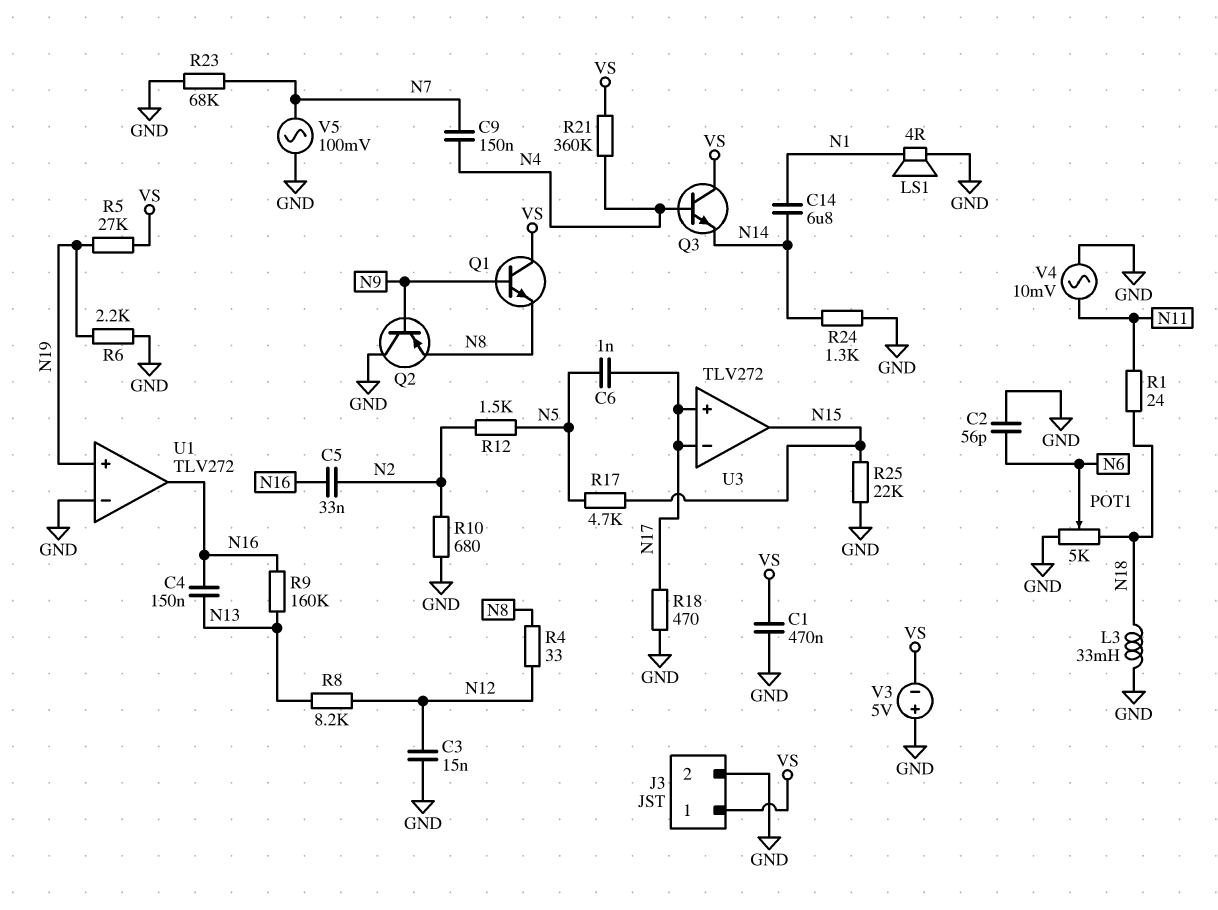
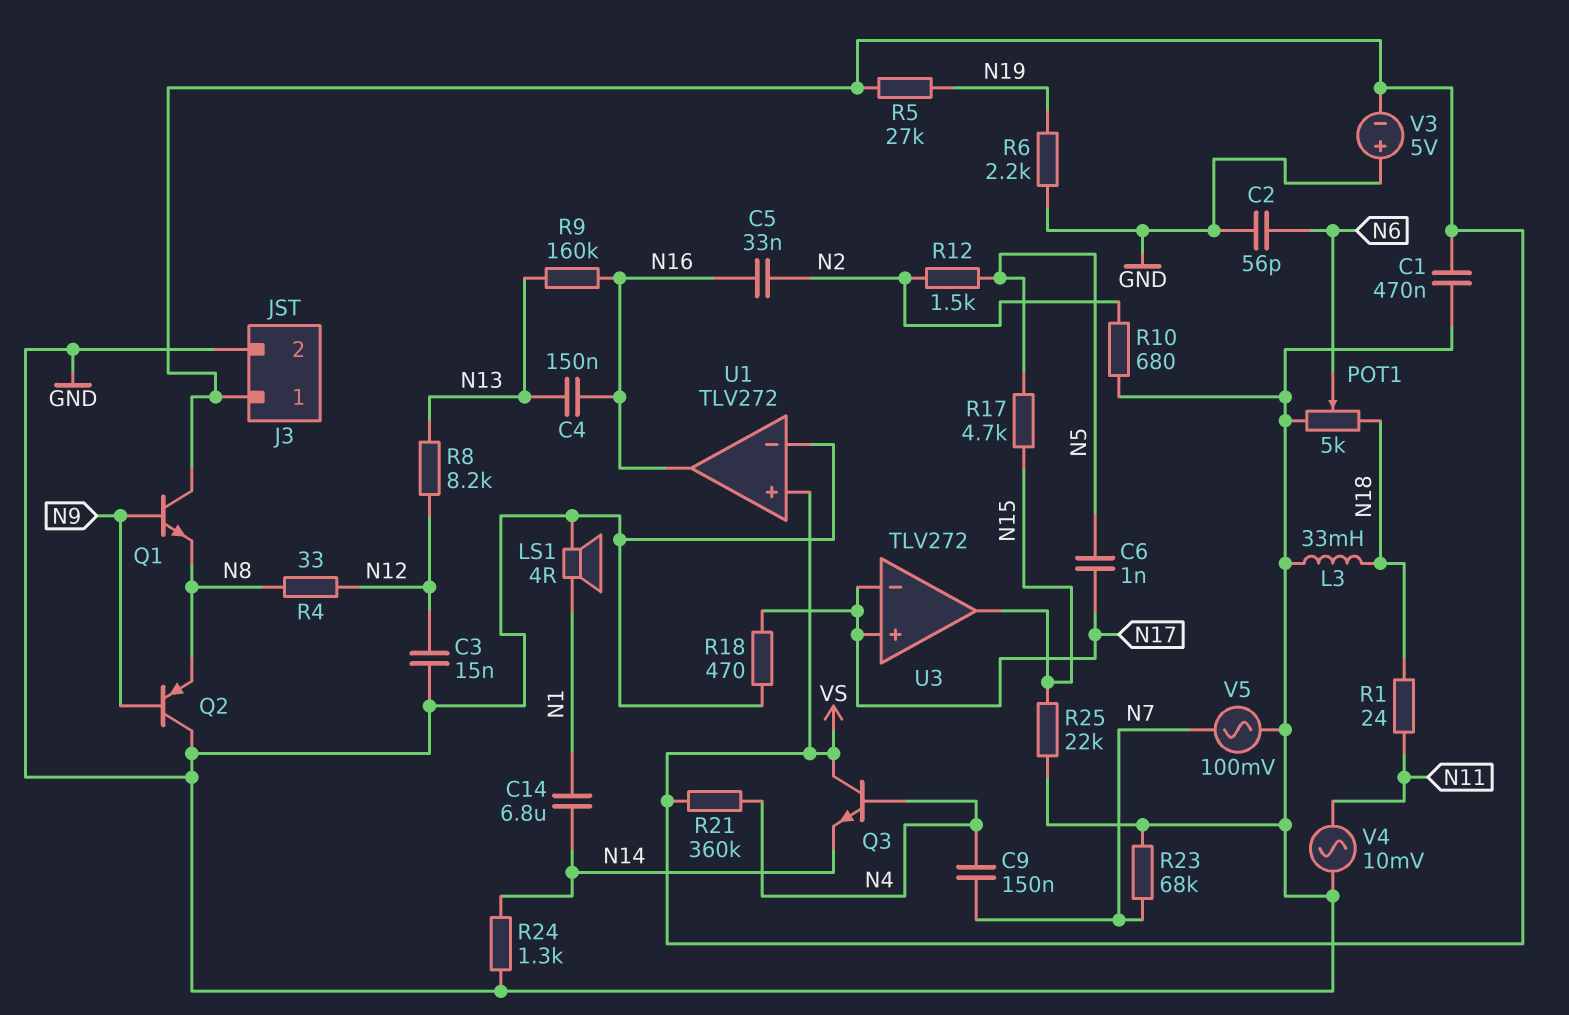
U1 pin in+: N19 -> VS

